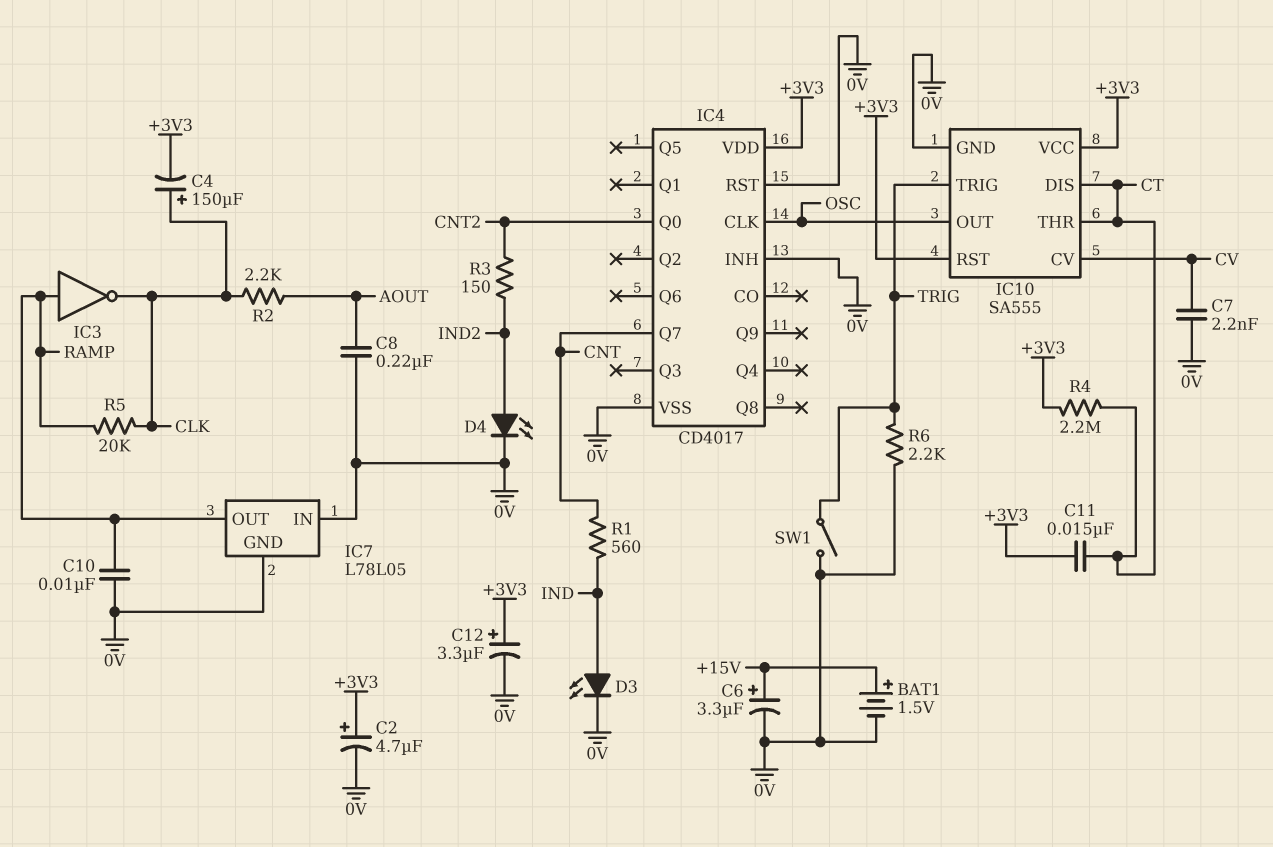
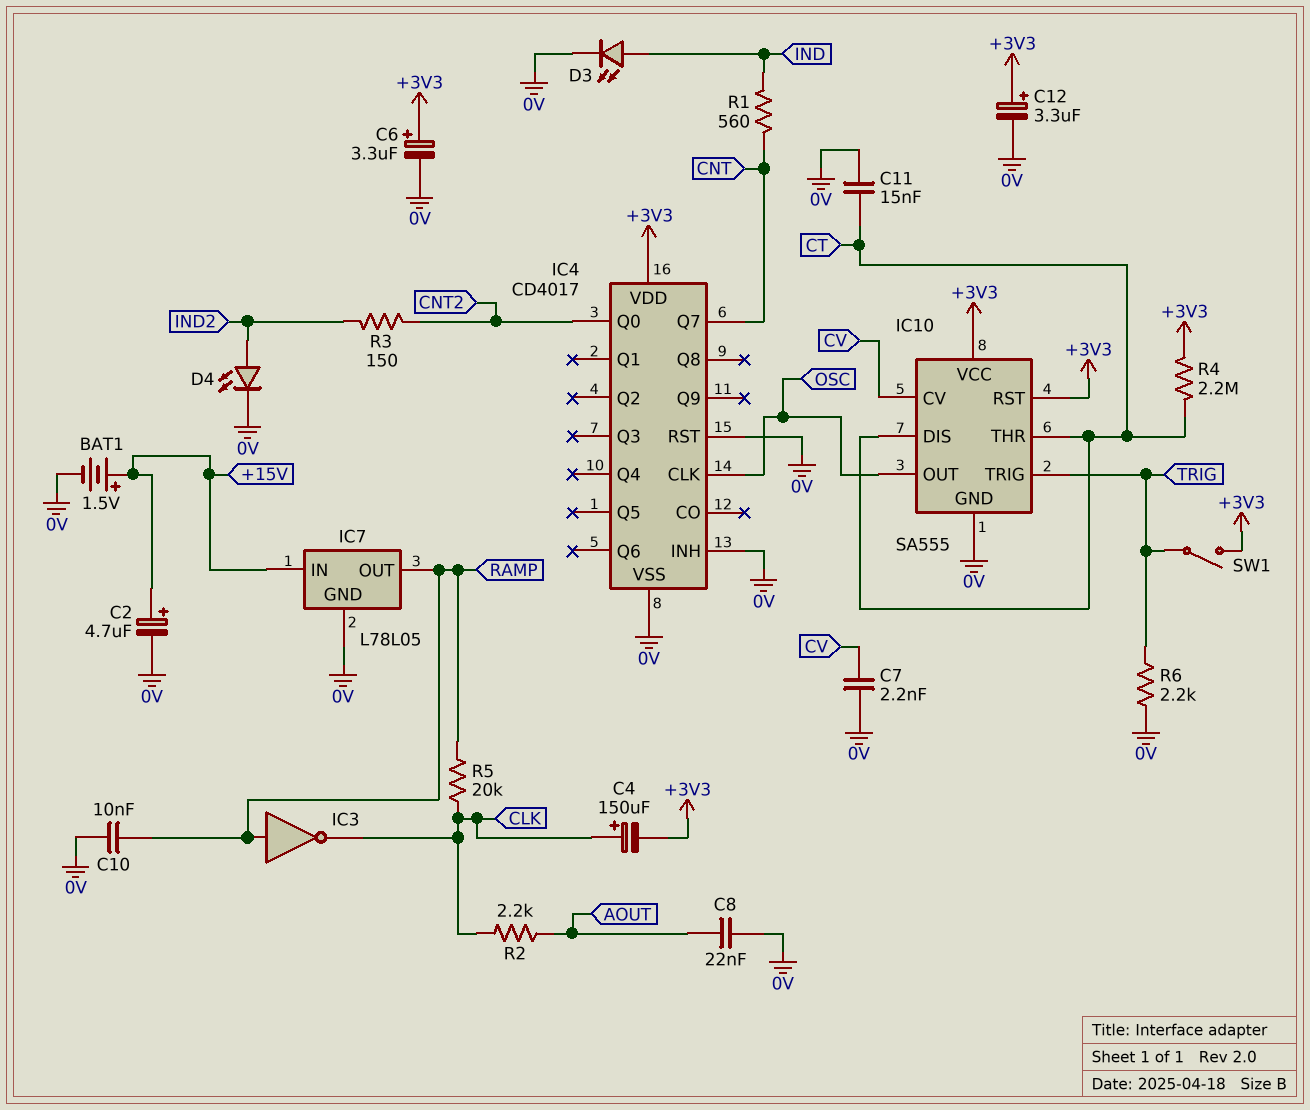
C2: 4.7uF (plus +3V3, minus 0V) -> 4.7uF (plus +15V, minus 0V)
C6: 3.3uF (plus +15V, minus 0V) -> 3.3uF (plus +3V3, minus 0V)
C8: 220nF (0V, AOUT) -> 22nF (0V, AOUT)
C11: 15nF (+3V3, CT) -> 15nF (0V, CT)
IC7 pin IN: 0V -> +15V
SW1: switch (0V, TRIG) -> switch (+3V3, TRIG)

